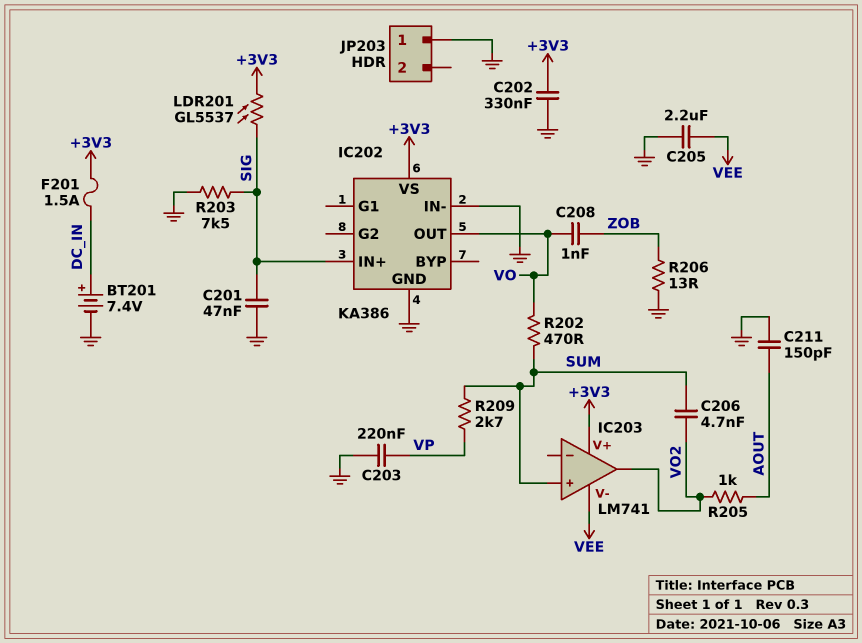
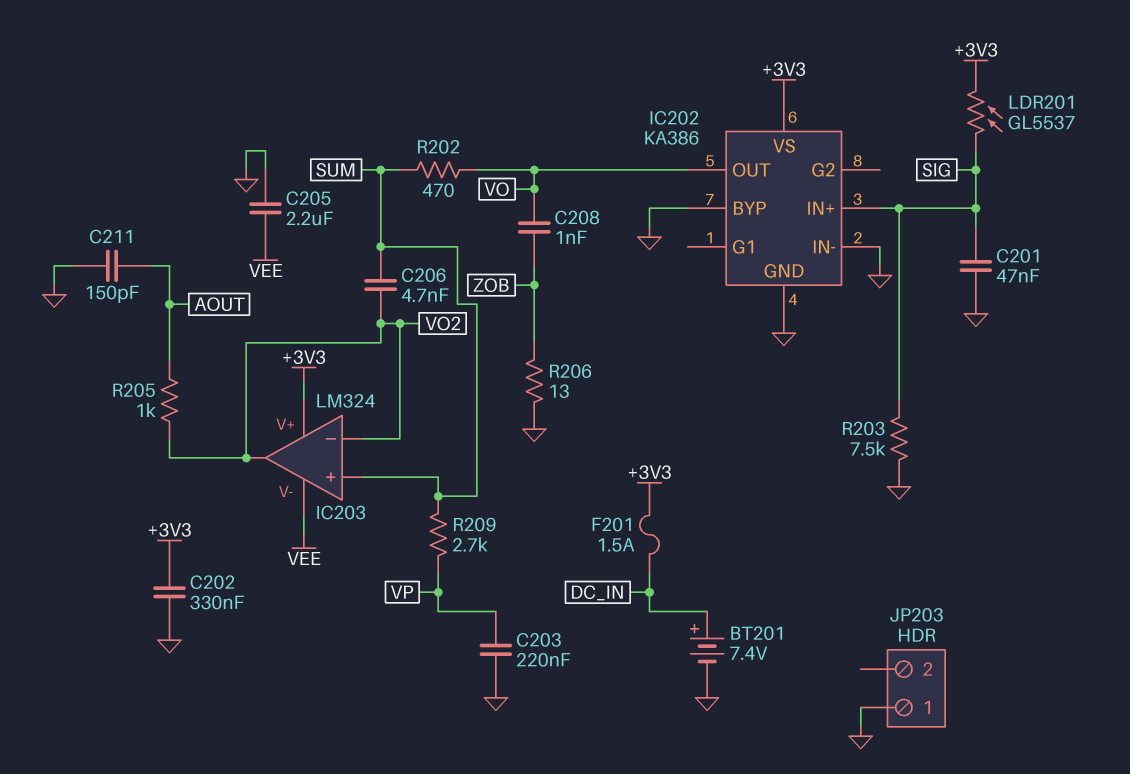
IC202 pin BYP: none -> GND
IC203: LM741 -> LM324
IC203 pin in-: none -> VO2

